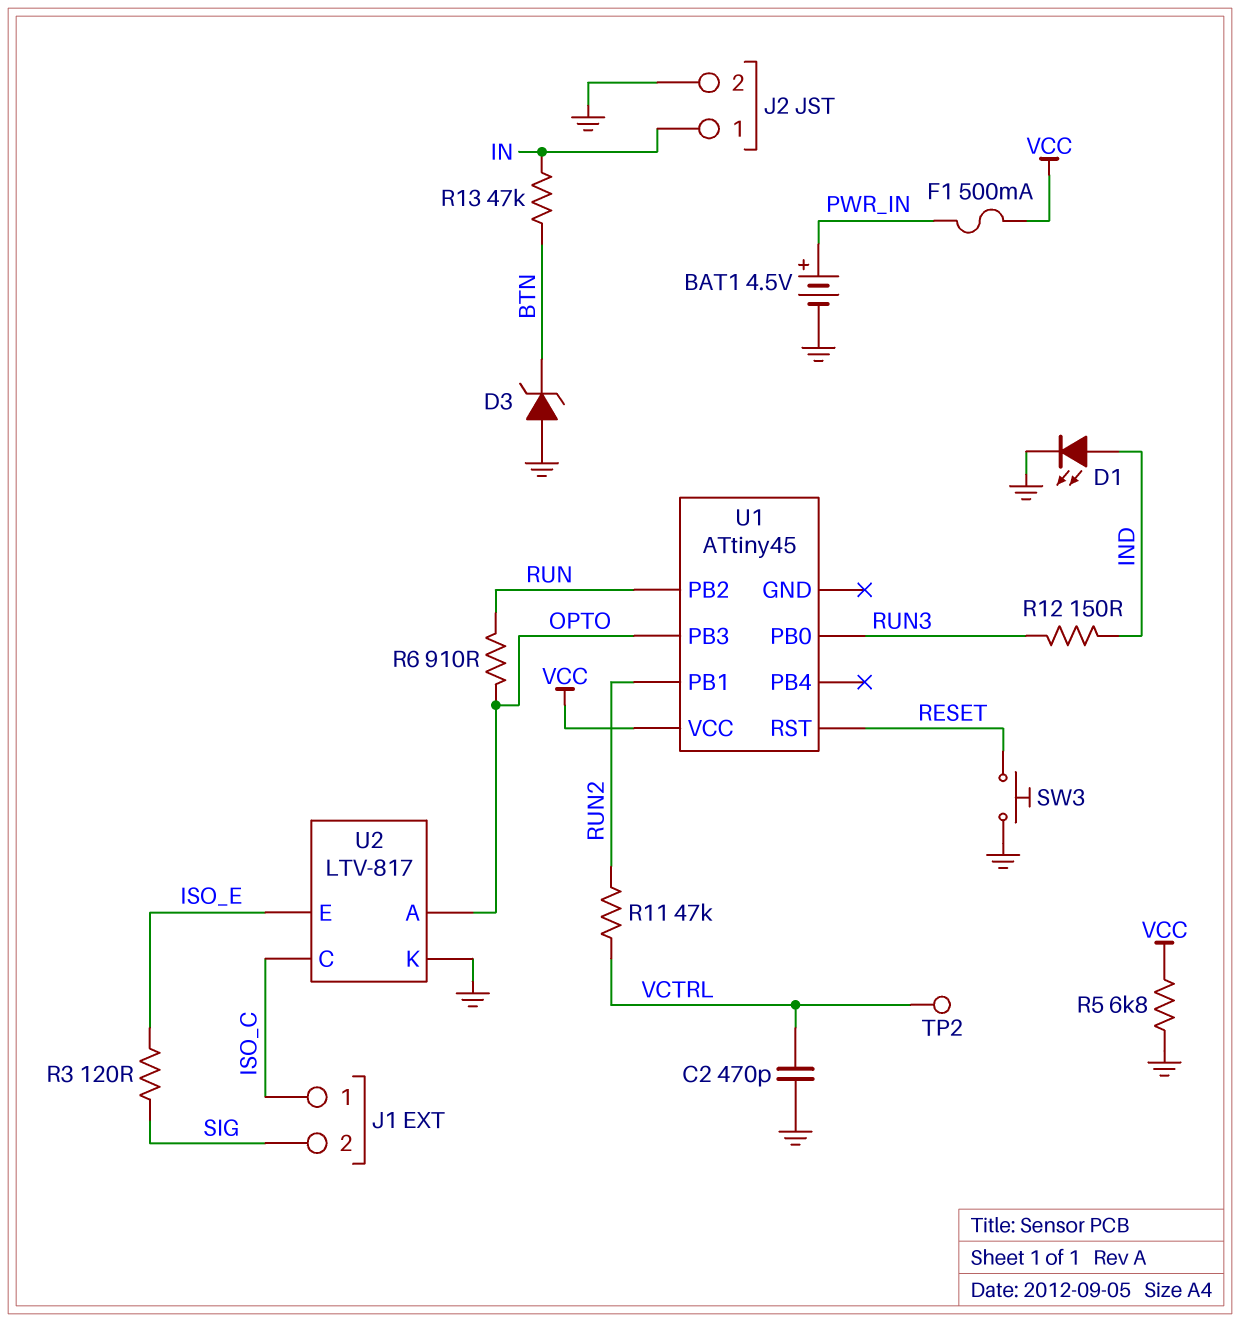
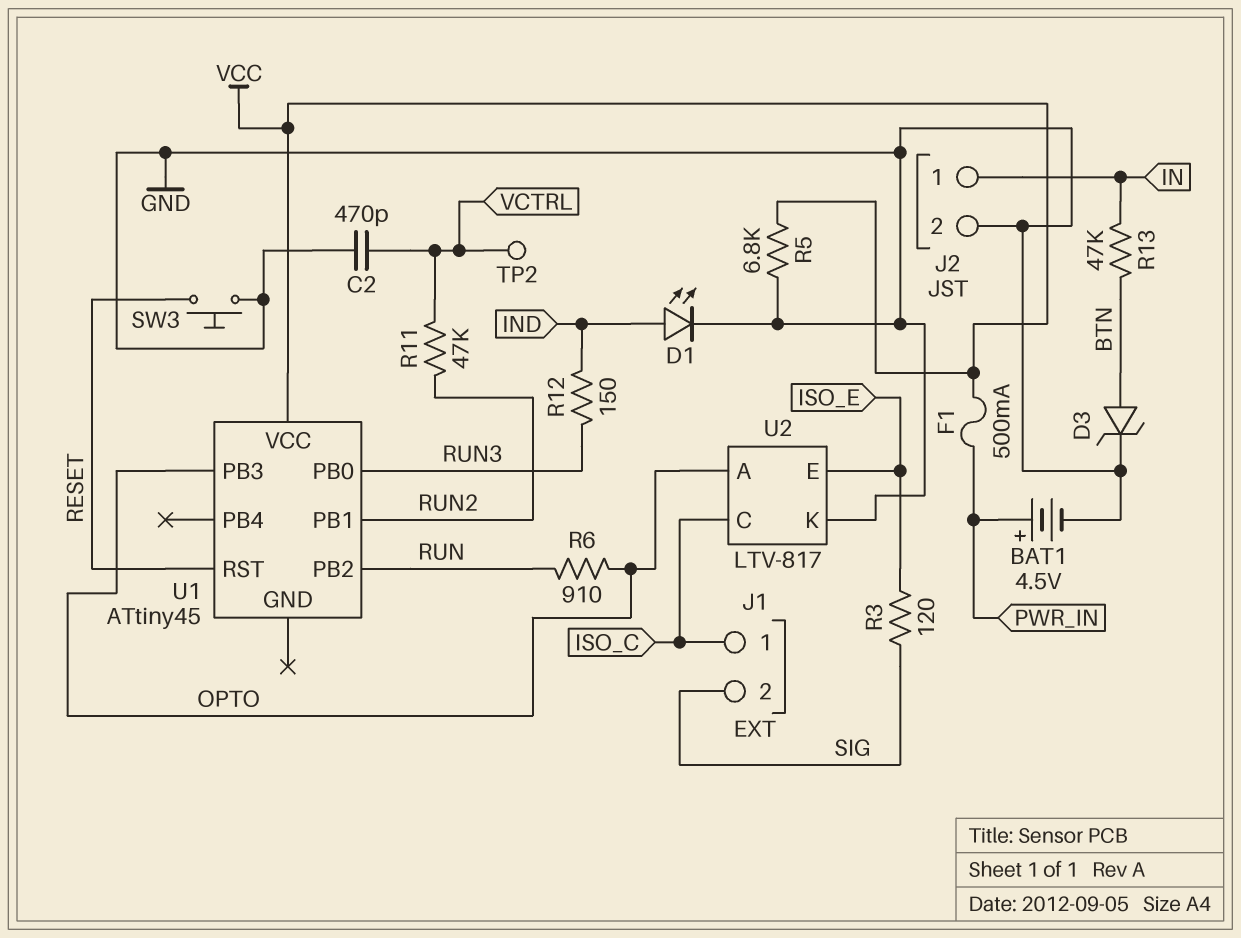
D3: zener (A GND, K BTN) -> zener (A BTN, K GND)

